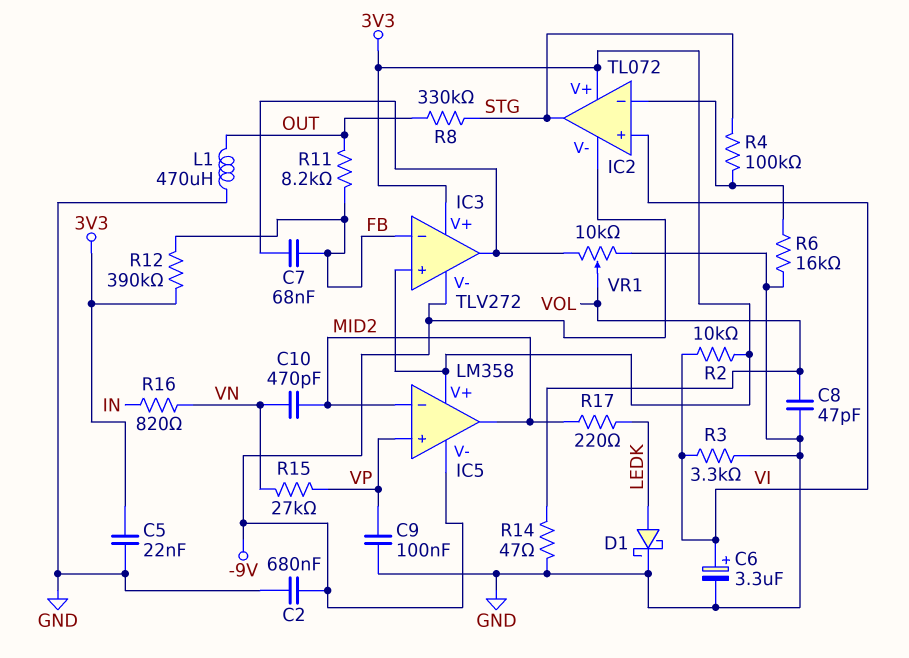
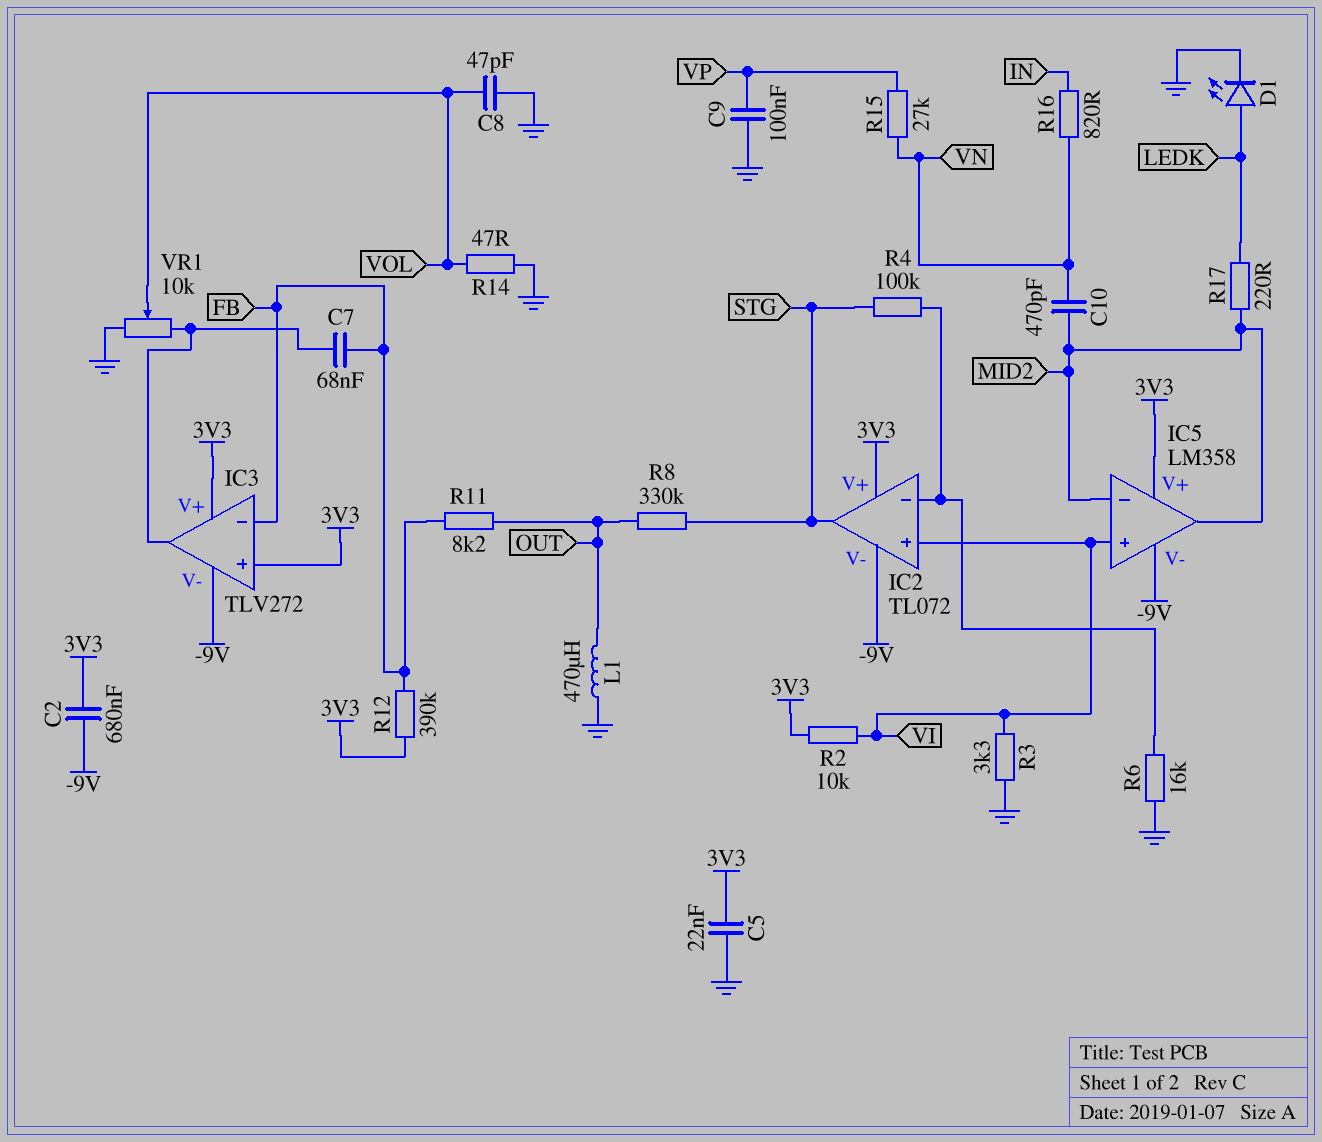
C2: 680nF (-9V, GND) -> 680nF (-9V, 3V3)
C6: 3.3uF (plus VI, minus GND) -> none
D1: schottky (A LEDK, K GND) -> LED (A LEDK, K GND)
IC5 pin in+: VP -> VI

